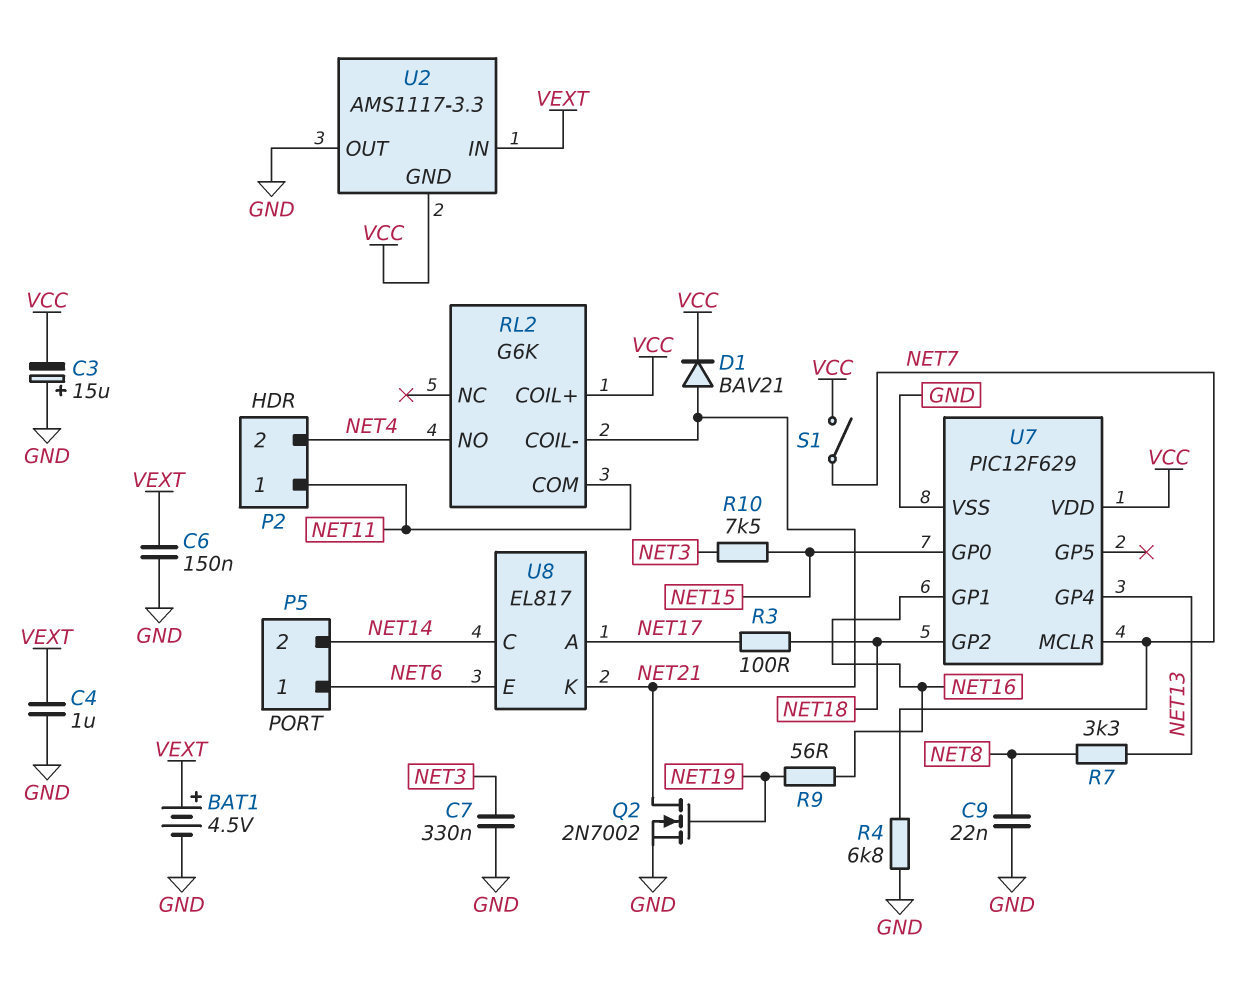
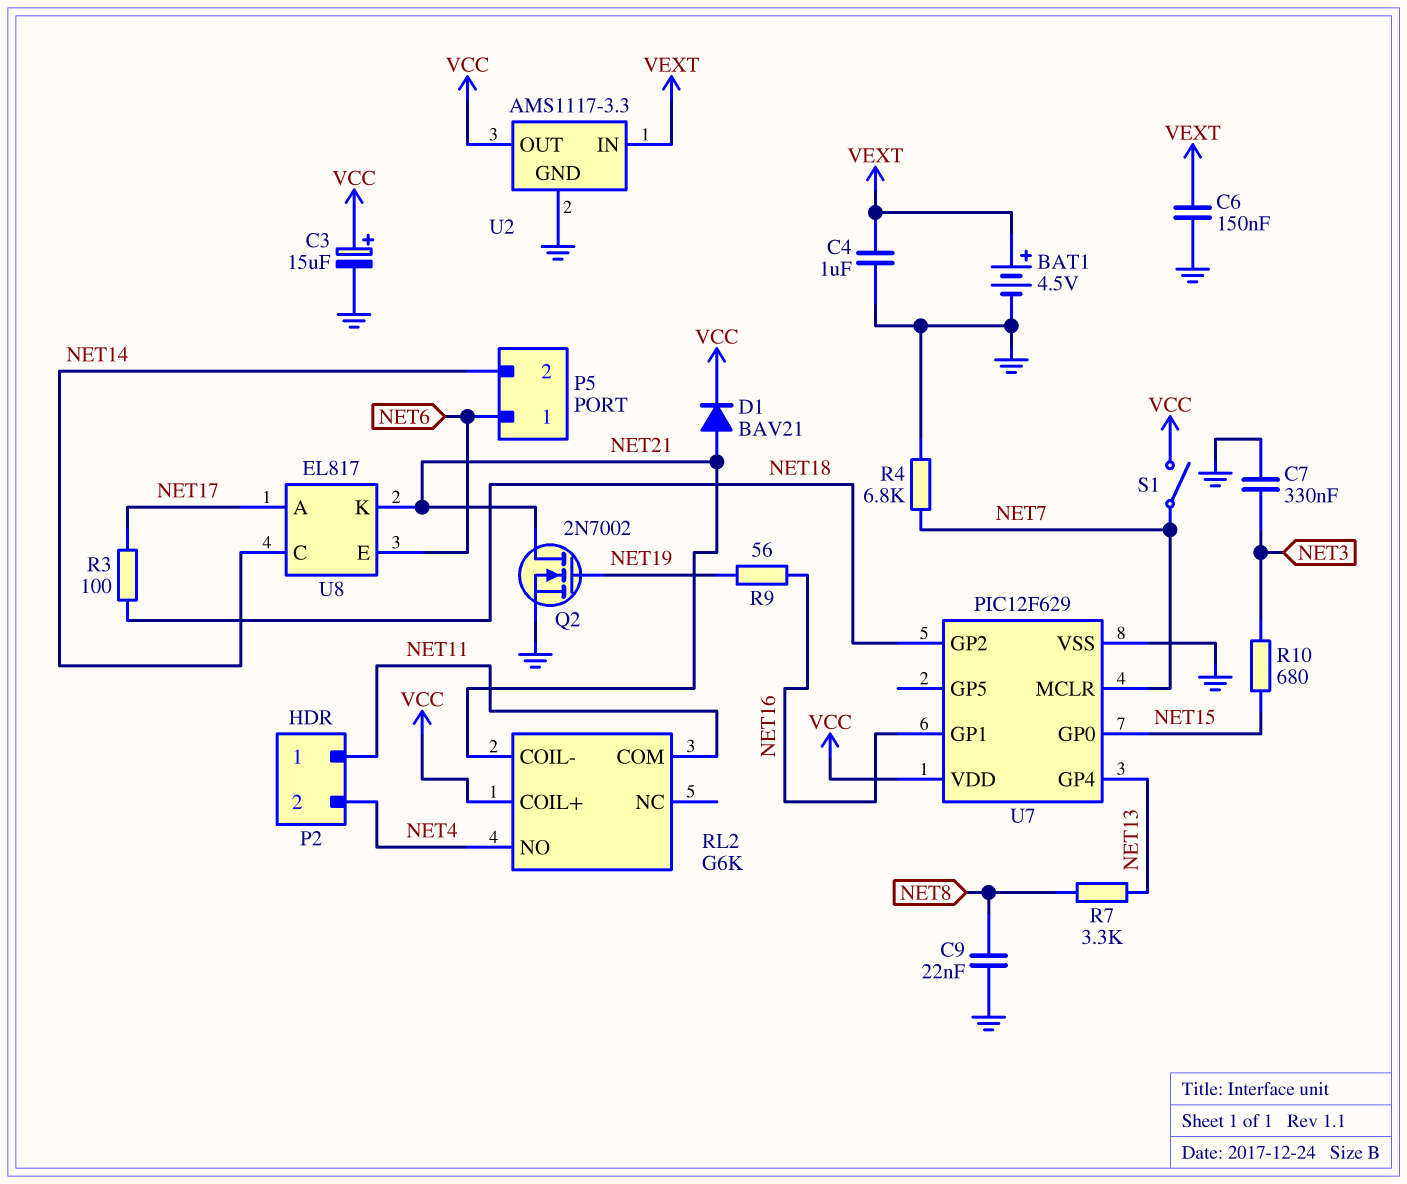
C3: 15uF (plus GND, minus VCC) -> 15uF (plus VCC, minus GND)
R10: 7.5k (NET3, NET15) -> 680 (NET3, NET15)
U2 pin GND: VCC -> GND
U2 pin OUT: GND -> VCC

